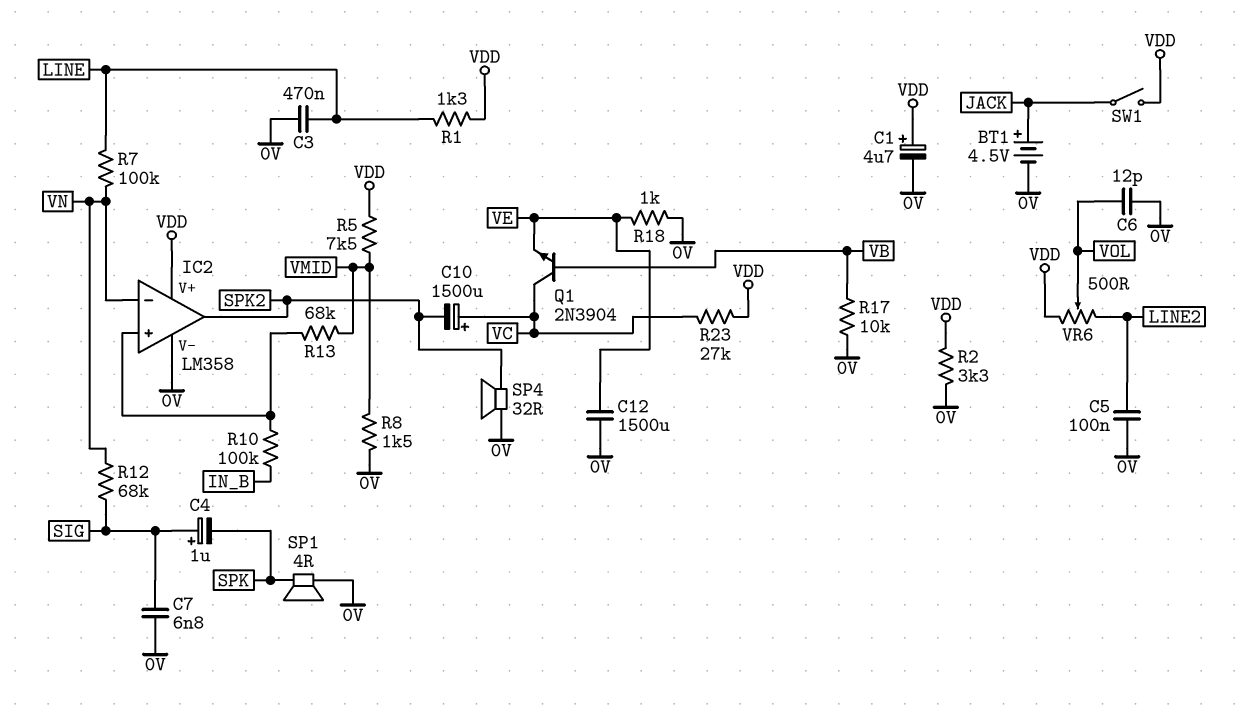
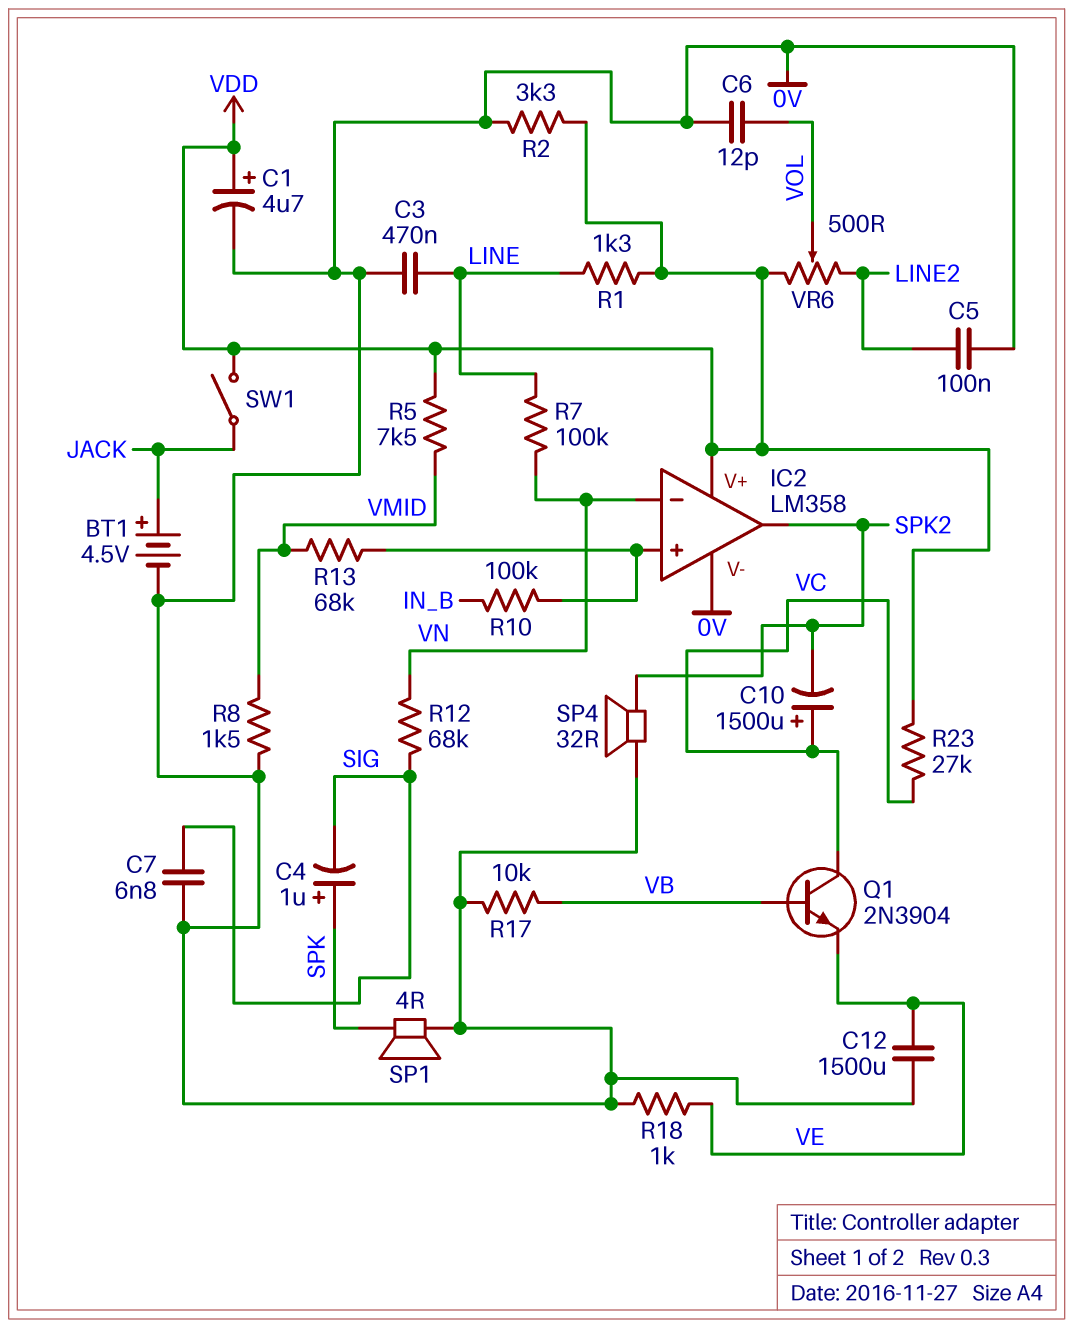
C4: 1uF (plus SIG, minus SPK) -> 1uF (plus SPK, minus SIG)

